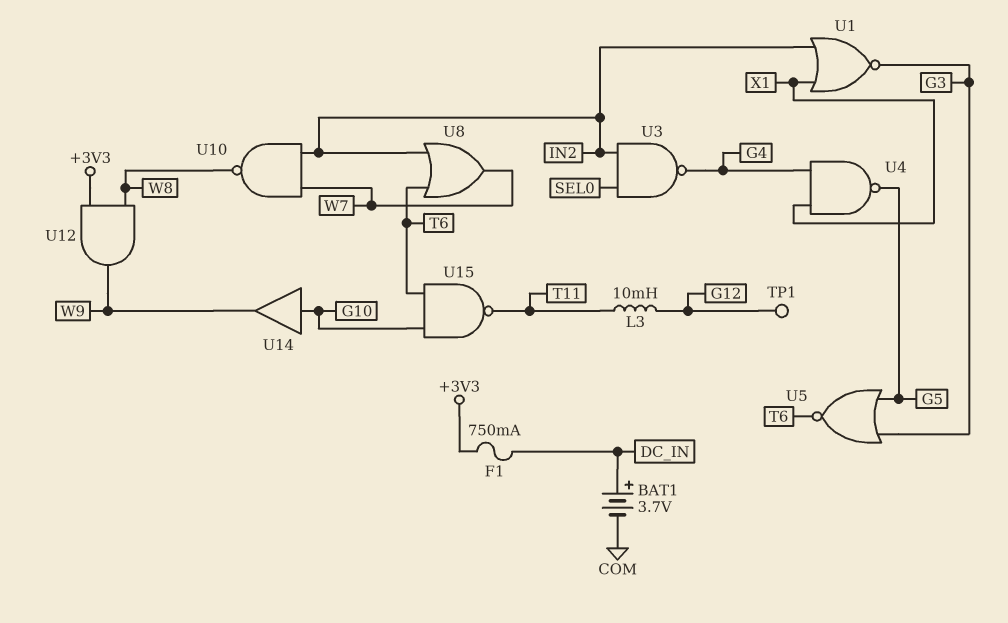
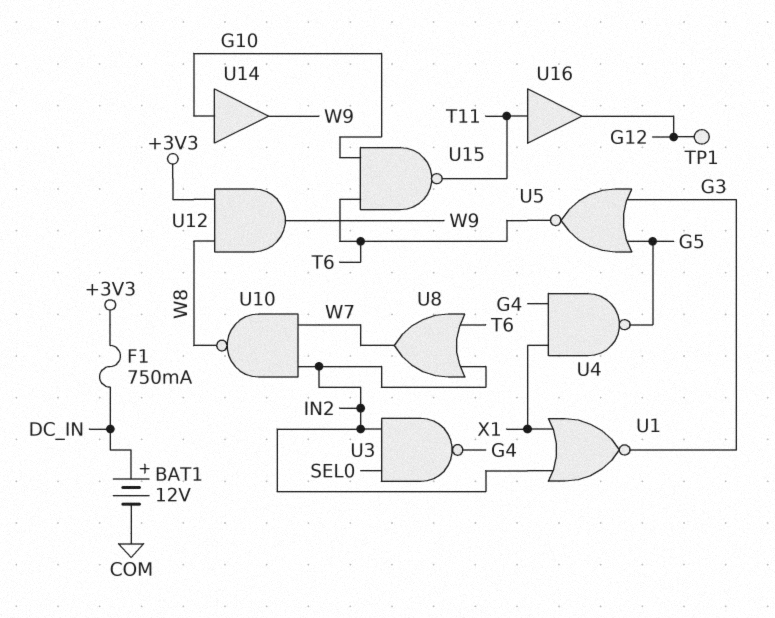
BAT1: 3.7V (plus DC_IN, minus COM) -> 12V (plus DC_IN, minus COM)
L3: 10mH (G12, T11) -> none
U16: none -> buffer (in T11, out G12)

